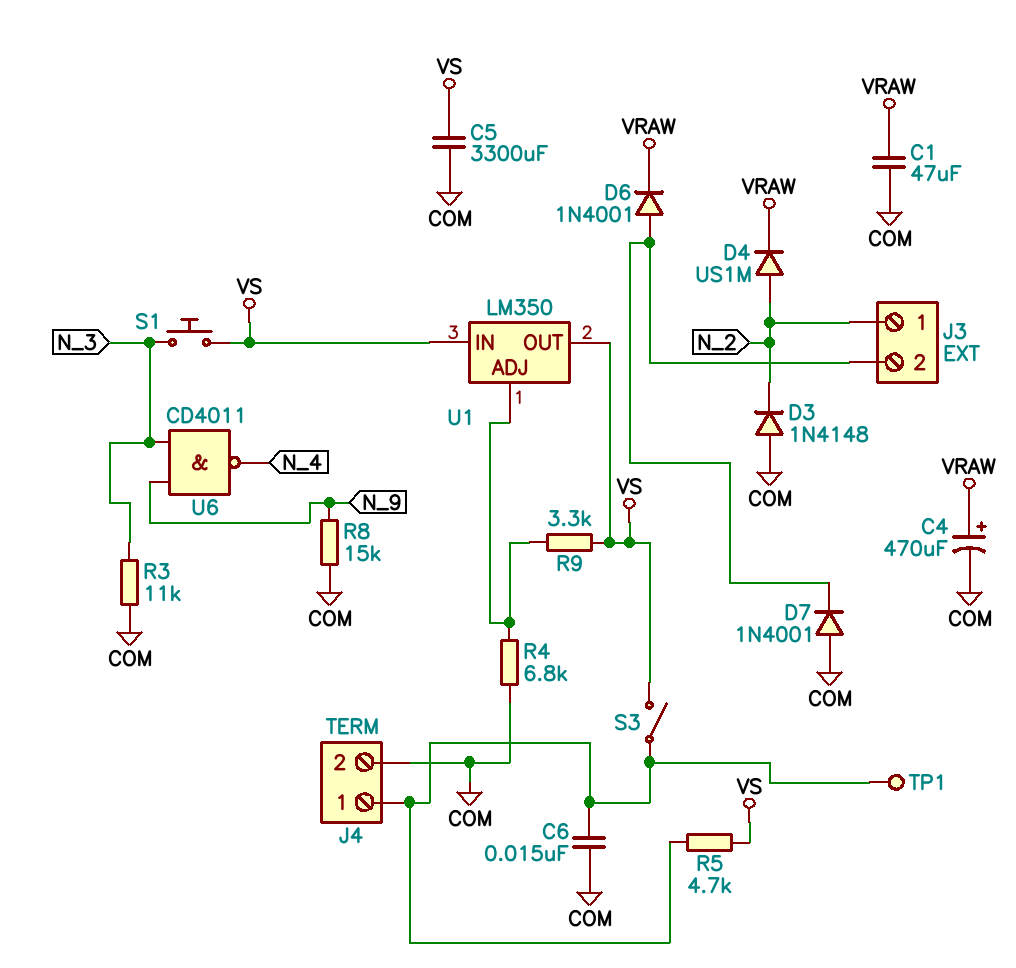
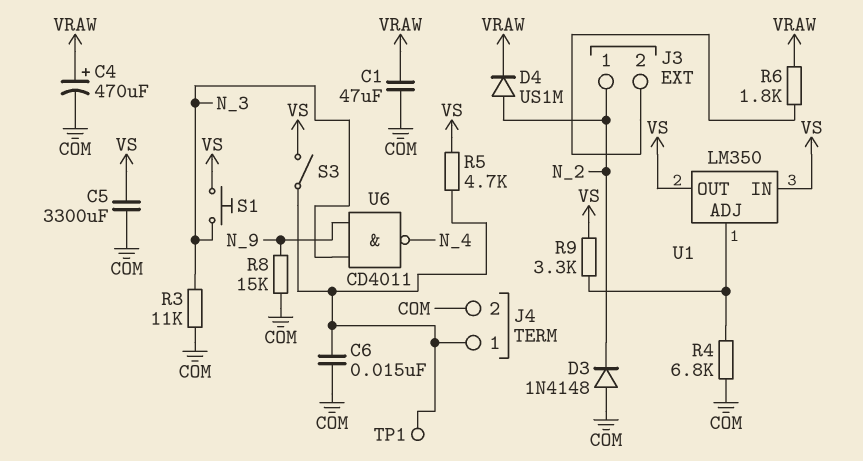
D6: diode 1N4001 (A J3/2, K VRAW) -> none
D7: diode 1N4001 (A COM, K J3/2) -> none
R6: none -> 1.8k (J3/2, VRAW)

